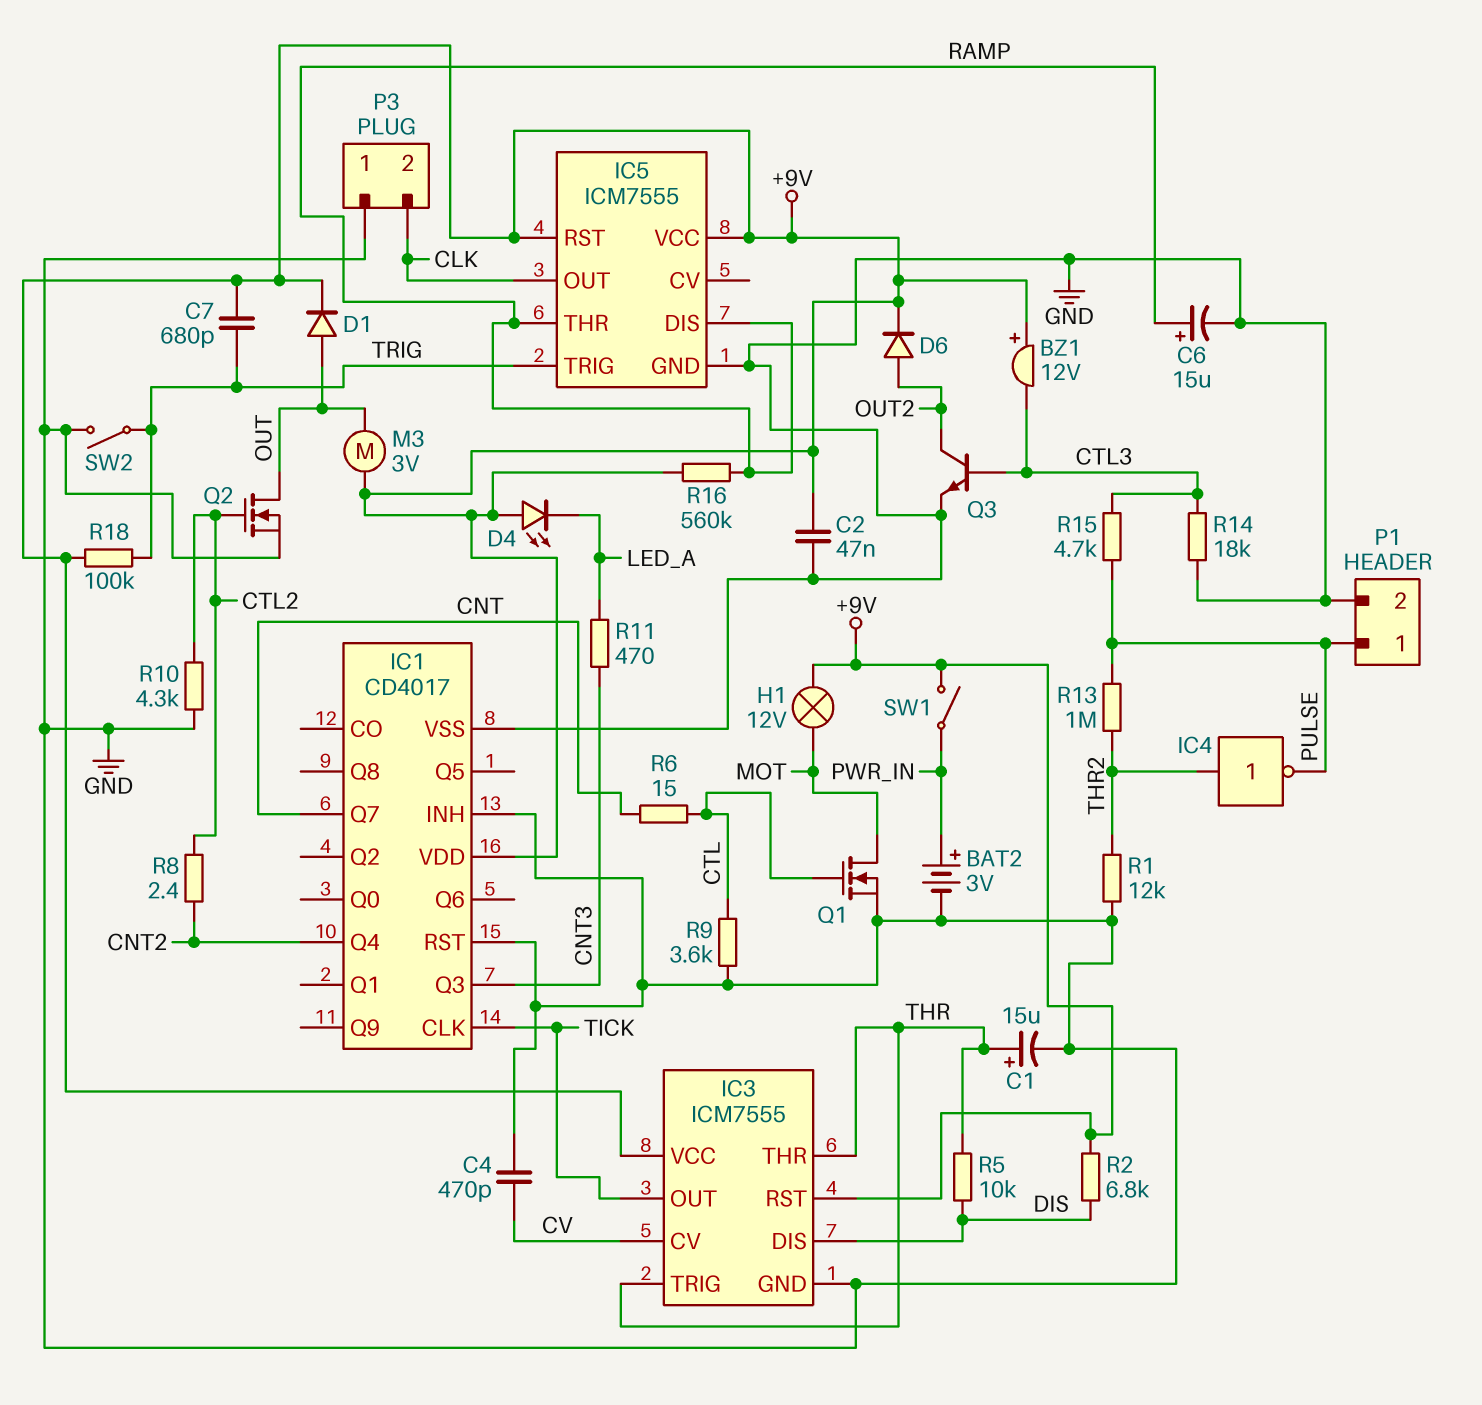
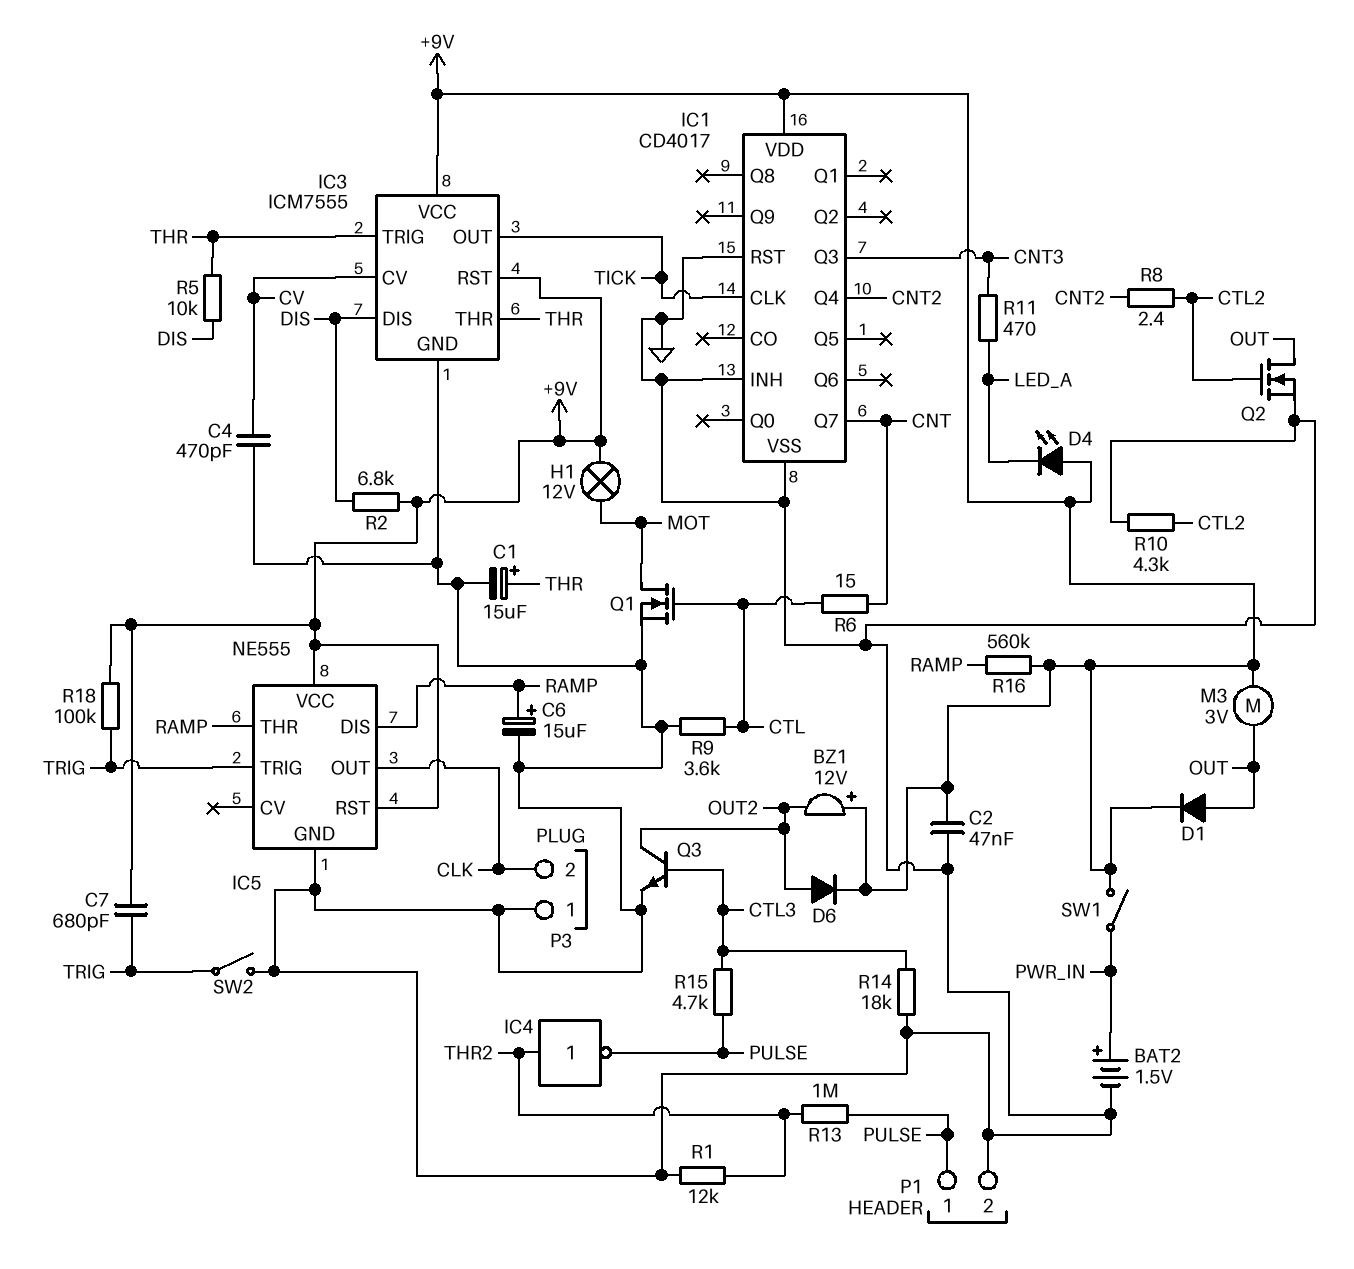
BAT2: 3V (plus PWR_IN, minus GND) -> 1.5V (plus PWR_IN, minus GND)
BZ1: buzzer 12V (plus +9V, minus CTL3) -> buzzer 12V (plus +9V, minus OUT2)
IC5: ICM7555 -> NE555

